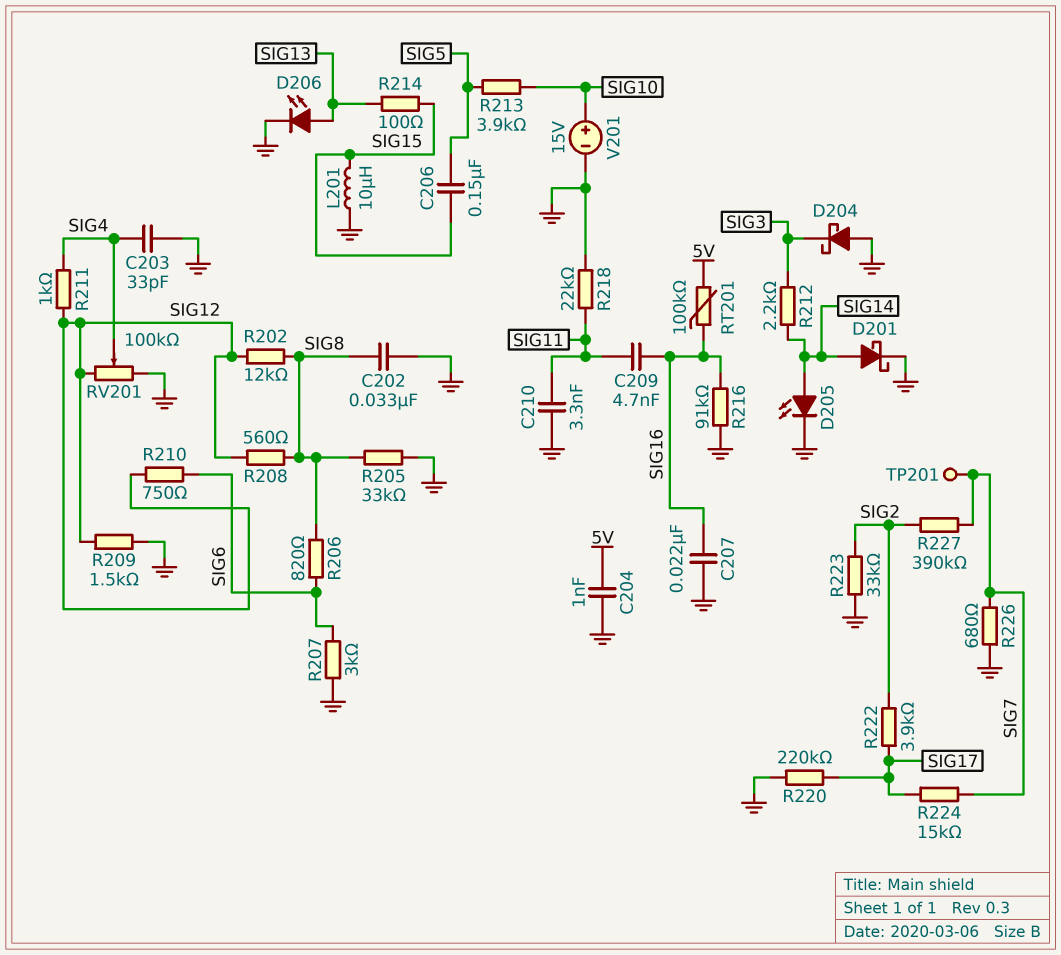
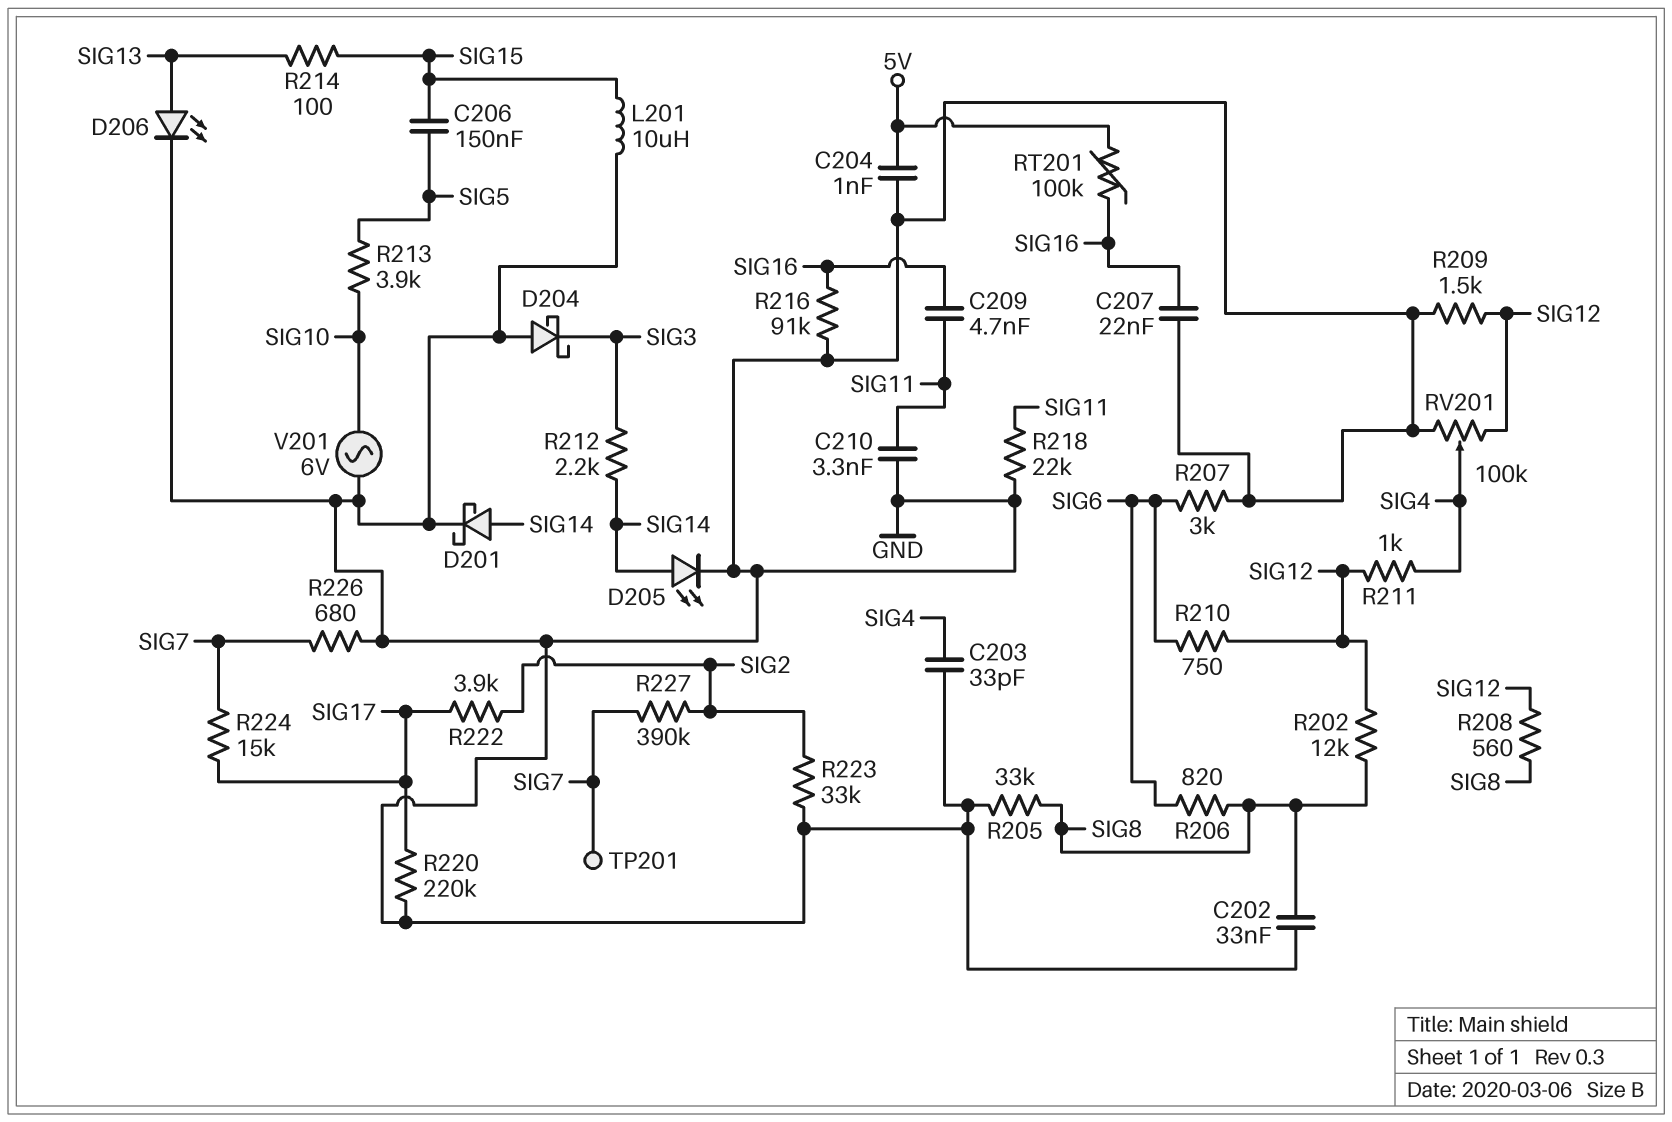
V201: 15V (plus SIG10, minus GND) -> AC 6V (GND, SIG10)

